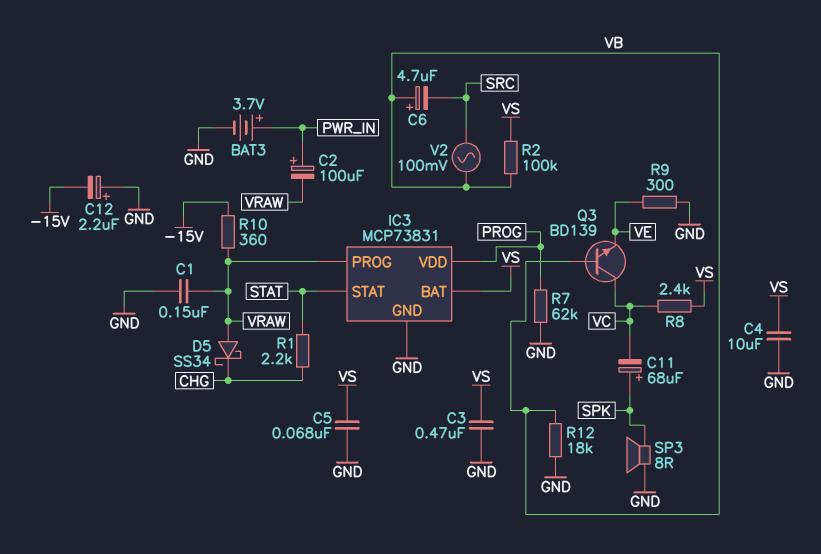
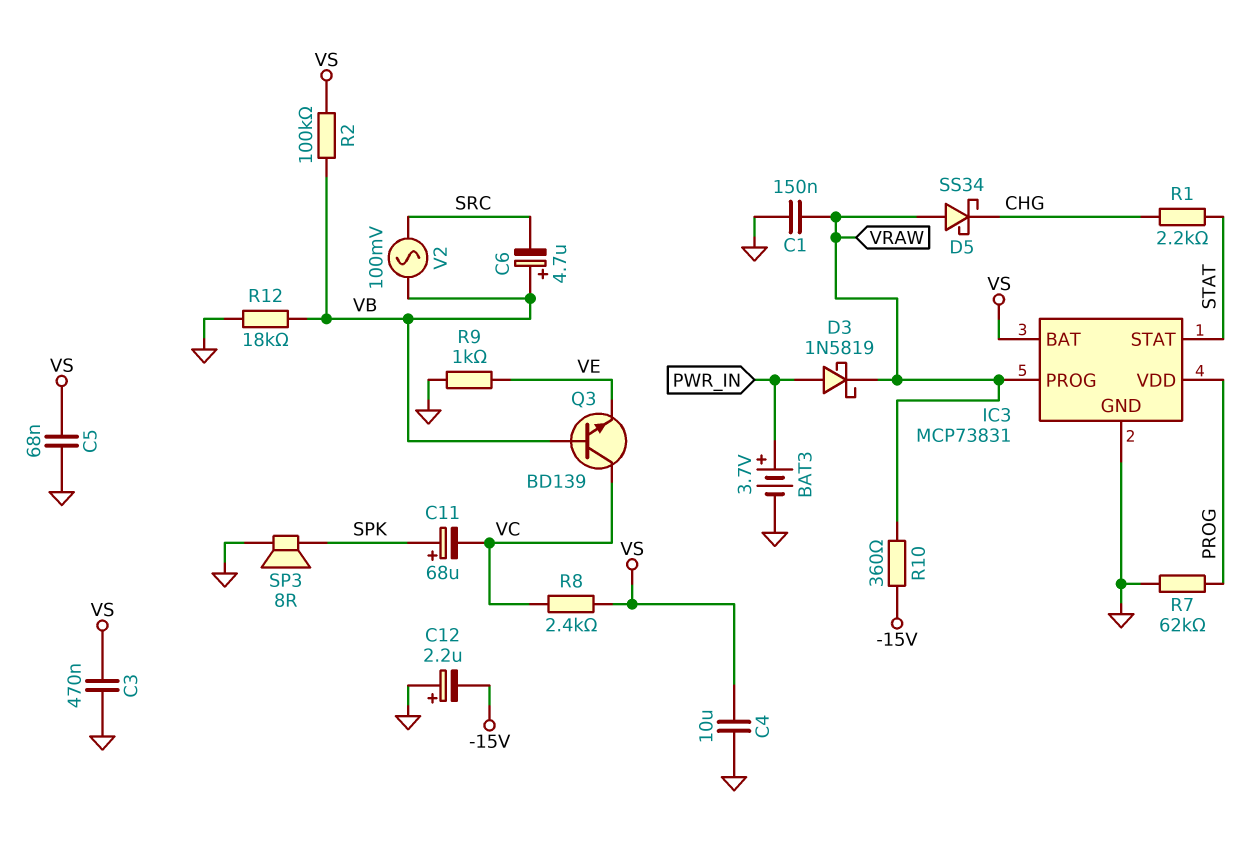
C2: 100uF (plus PWR_IN, minus VRAW) -> none
D3: none -> schottky 1N5819 (A PWR_IN, K VRAW)
R9: 300 (GND, VE) -> 1k (GND, VE)

